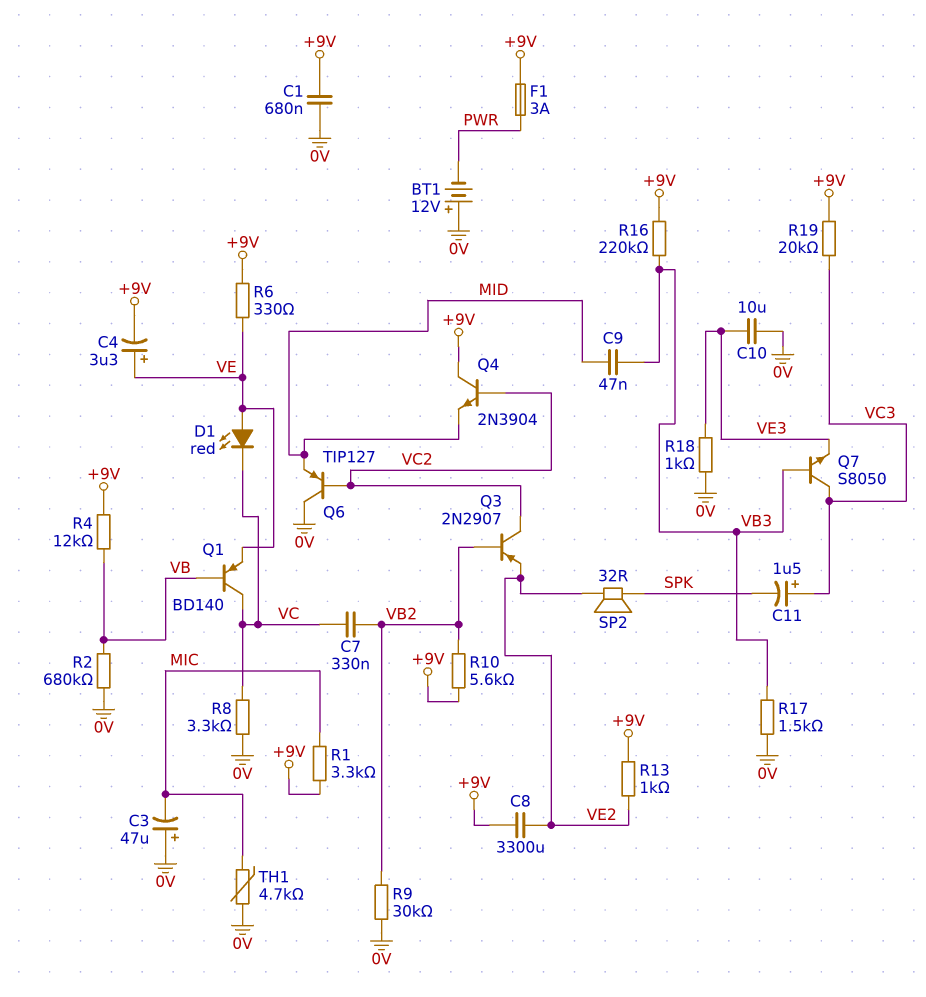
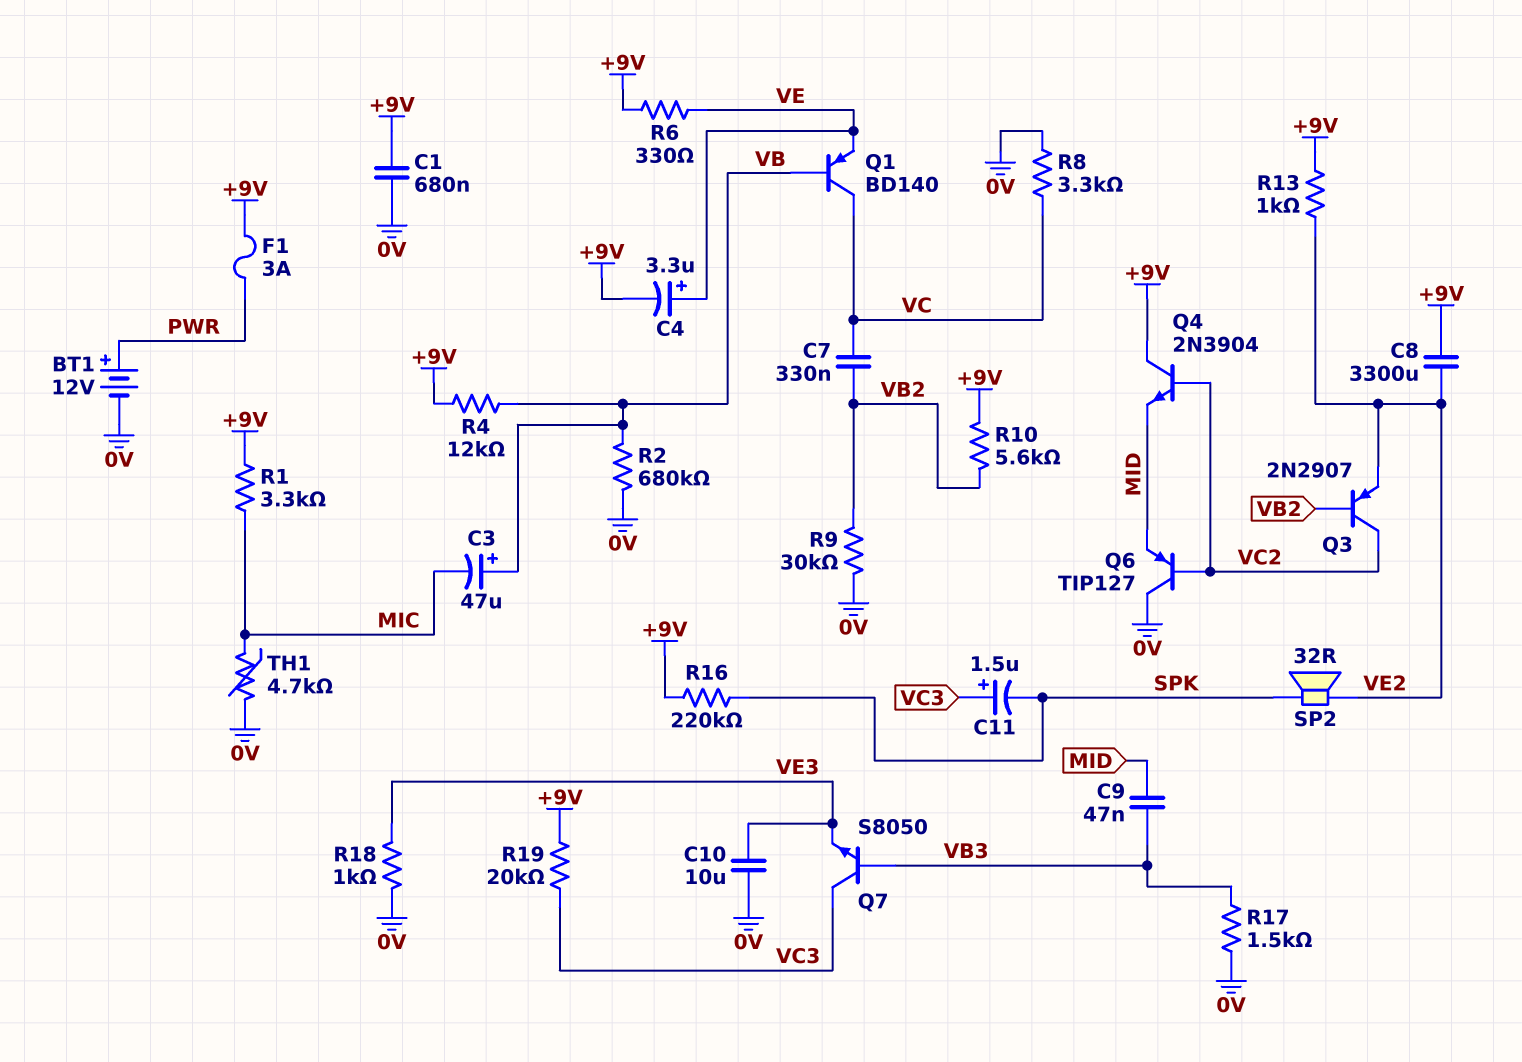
BT1: 12V (plus 0V, minus PWR) -> 12V (plus PWR, minus 0V)
C3: 47uF (plus 0V, minus MIC) -> 47uF (plus VB, minus MIC)
D1: LED red (A VE, K VC) -> none
R16: 220k (+9V, VB3) -> 220k (+9V, SPK)

